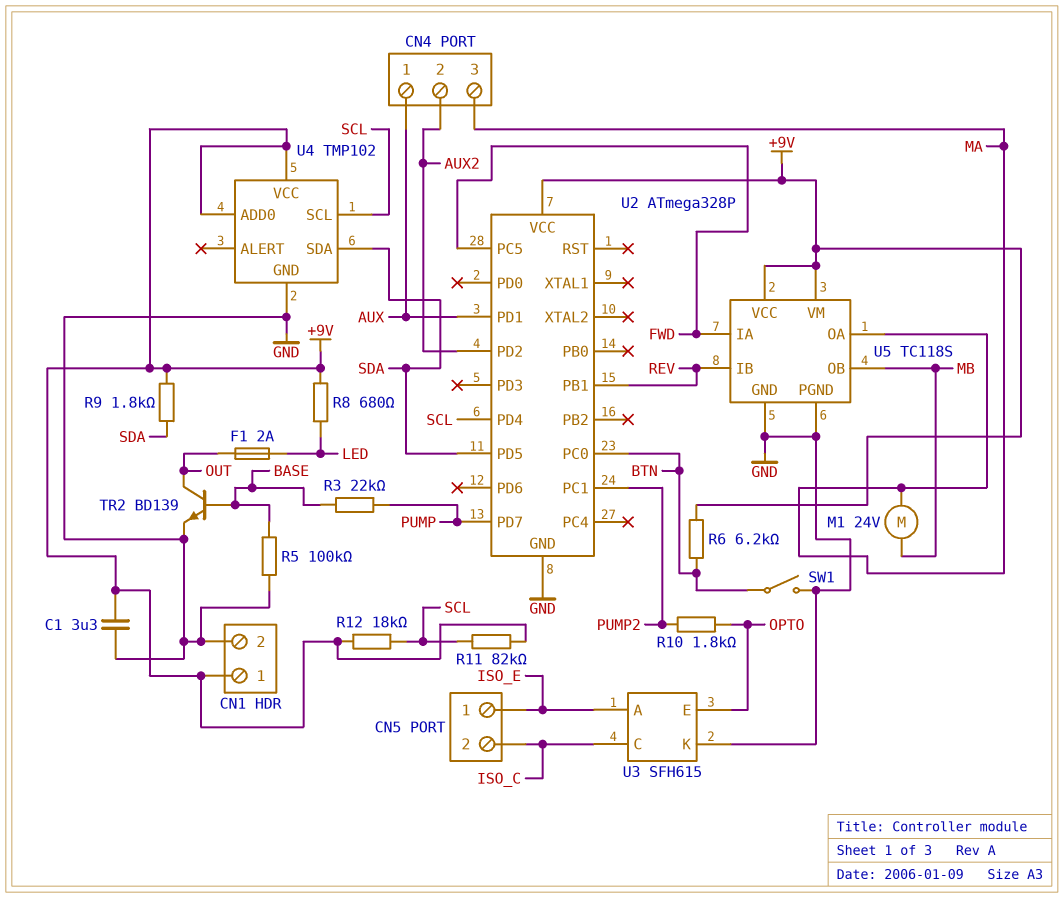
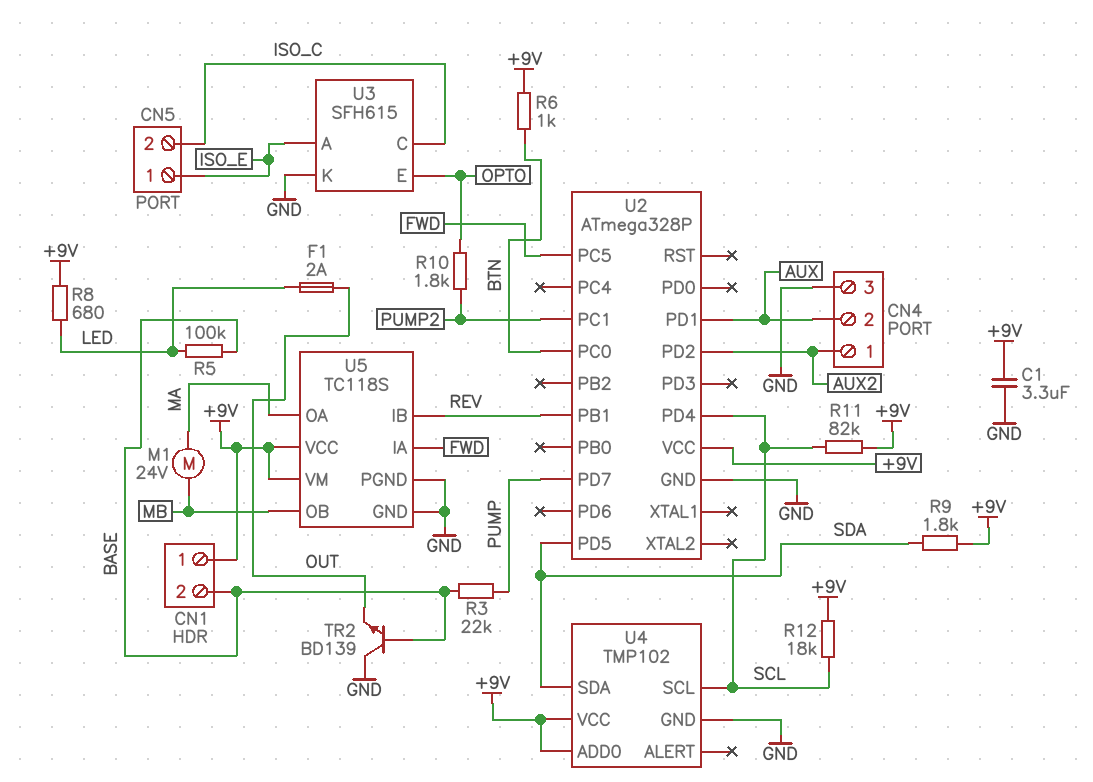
CN1 pin 2: GND -> BASE
CN4 pin 1: AUX -> AUX2
CN4 pin 2: AUX2 -> AUX
CN4 pin 3: MA -> GND
R5: 100k (BASE, GND) -> 100k (BASE, LED)
R6: 6.2k (+9V, BTN) -> 1k (+9V, BTN)
SW1: switch (BTN, GND) -> none
TR2: NPN BD139 (B BASE, C OUT, E GND) -> NPN BD139 (B BASE, C GND, E OUT)

